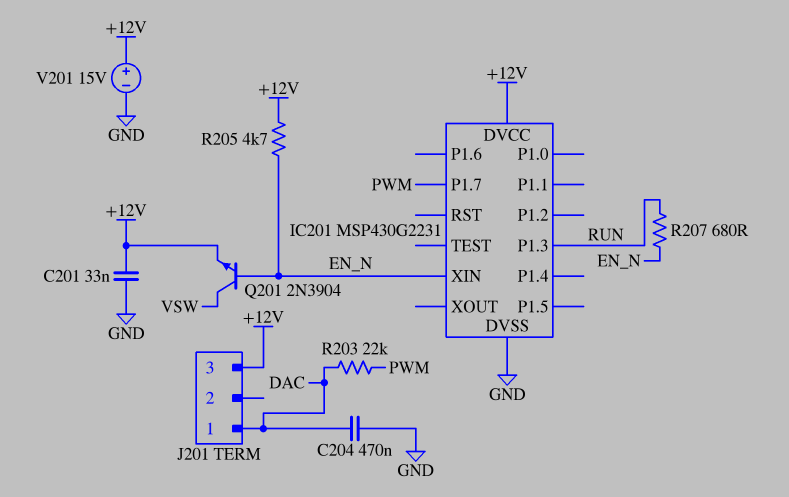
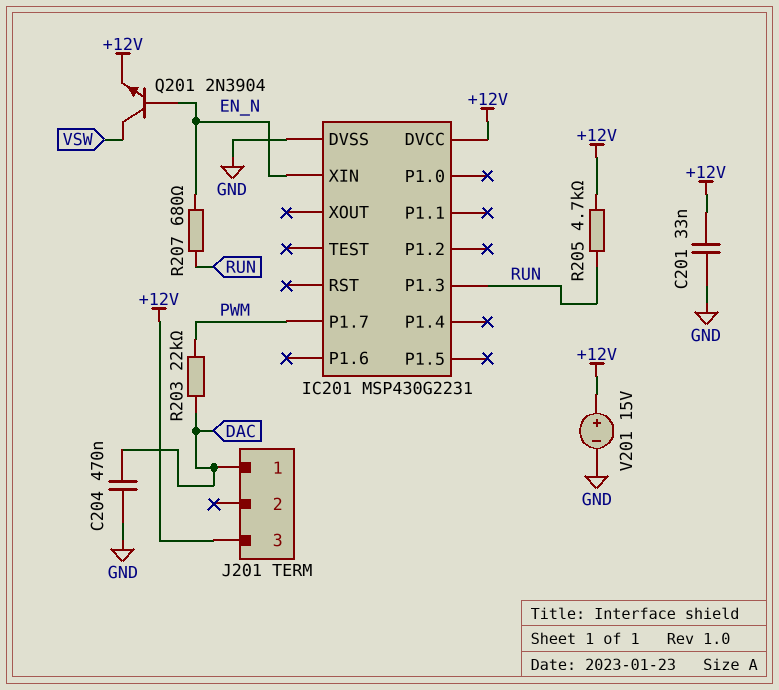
R205: 4.7k (+12V, EN_N) -> 4.7k (+12V, RUN)

